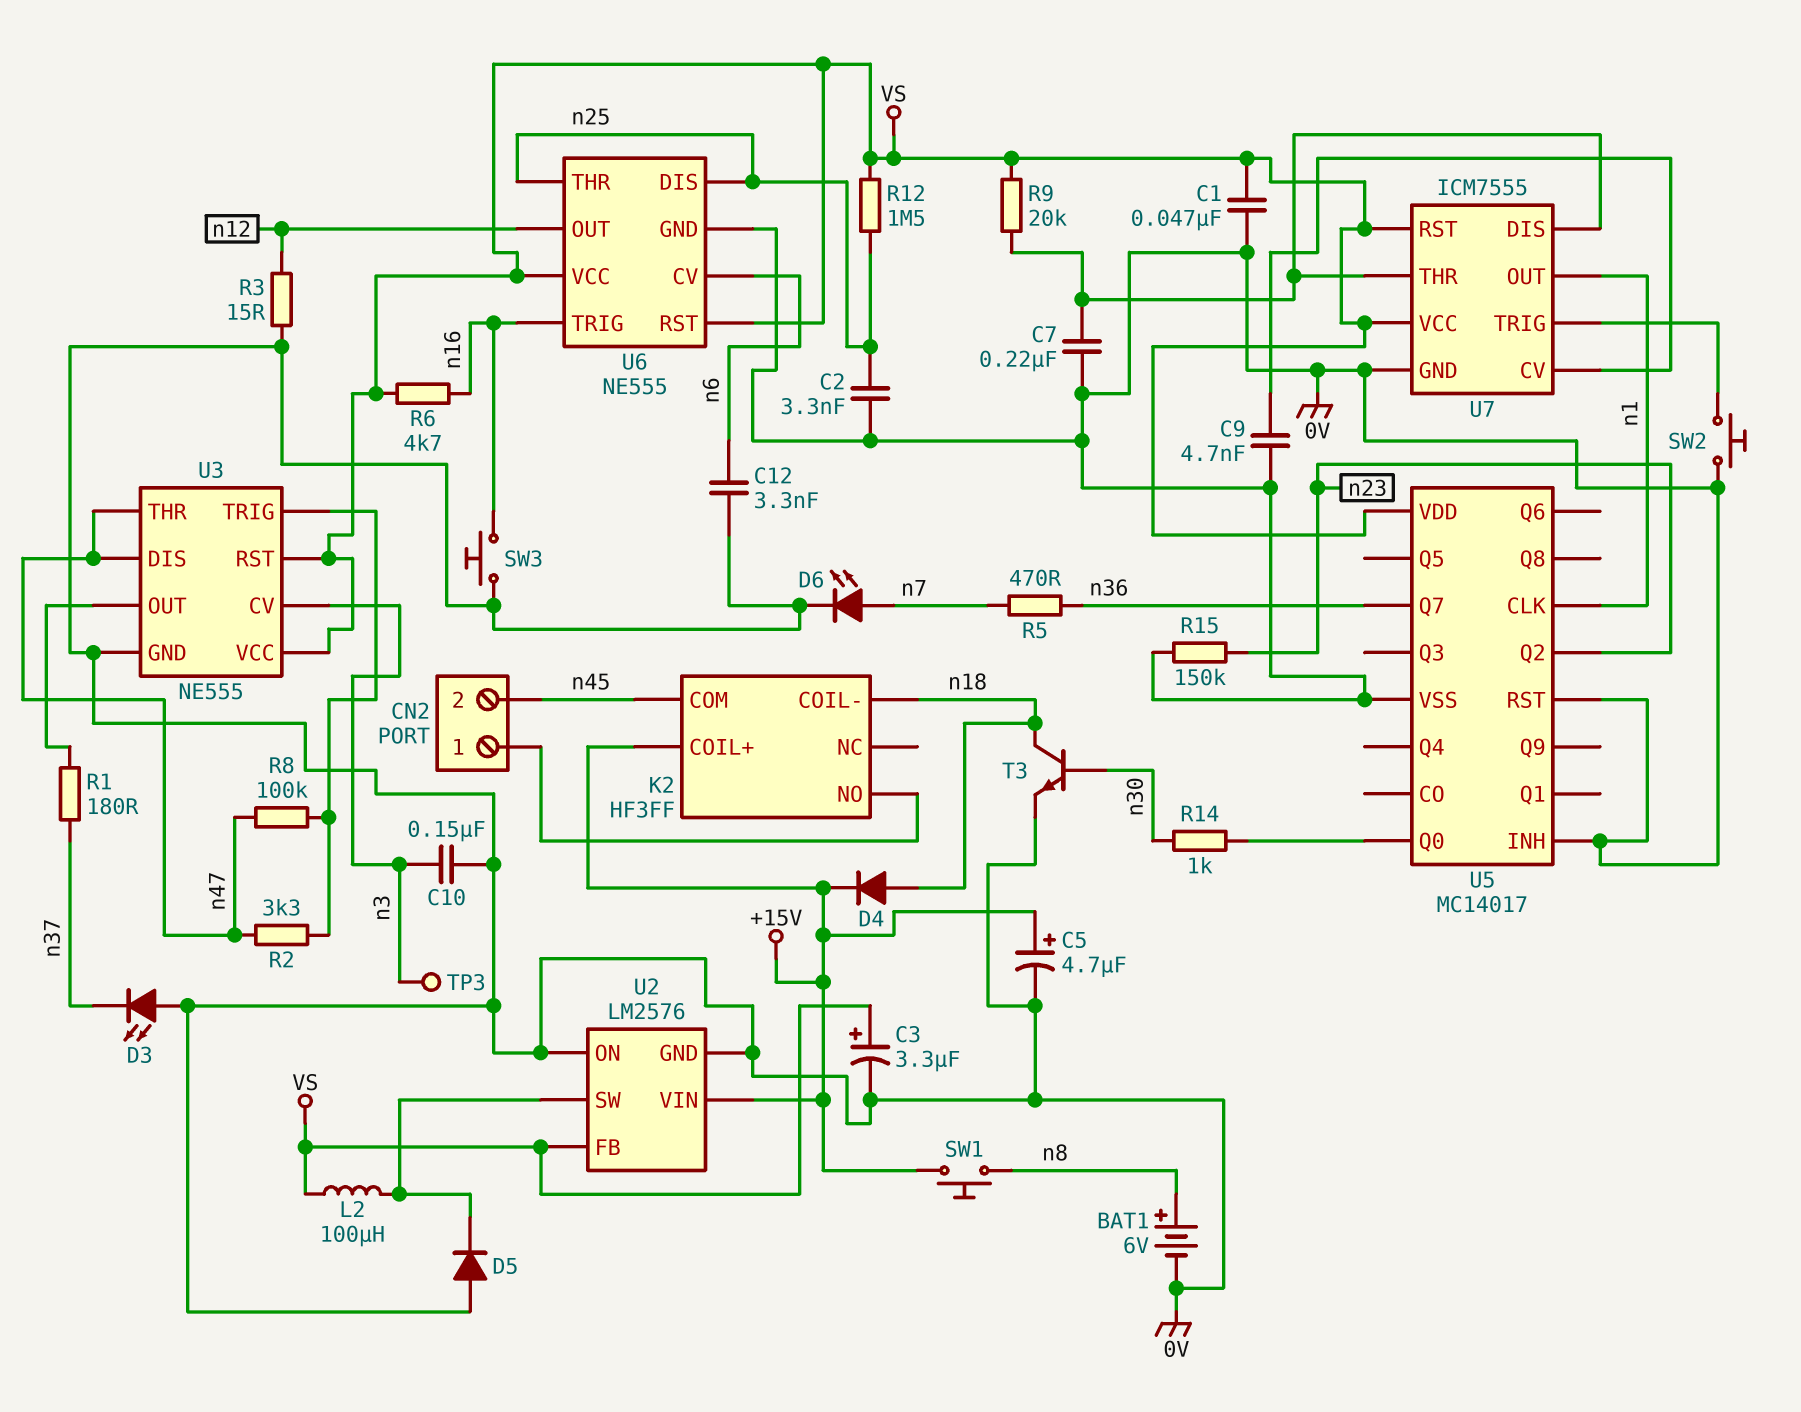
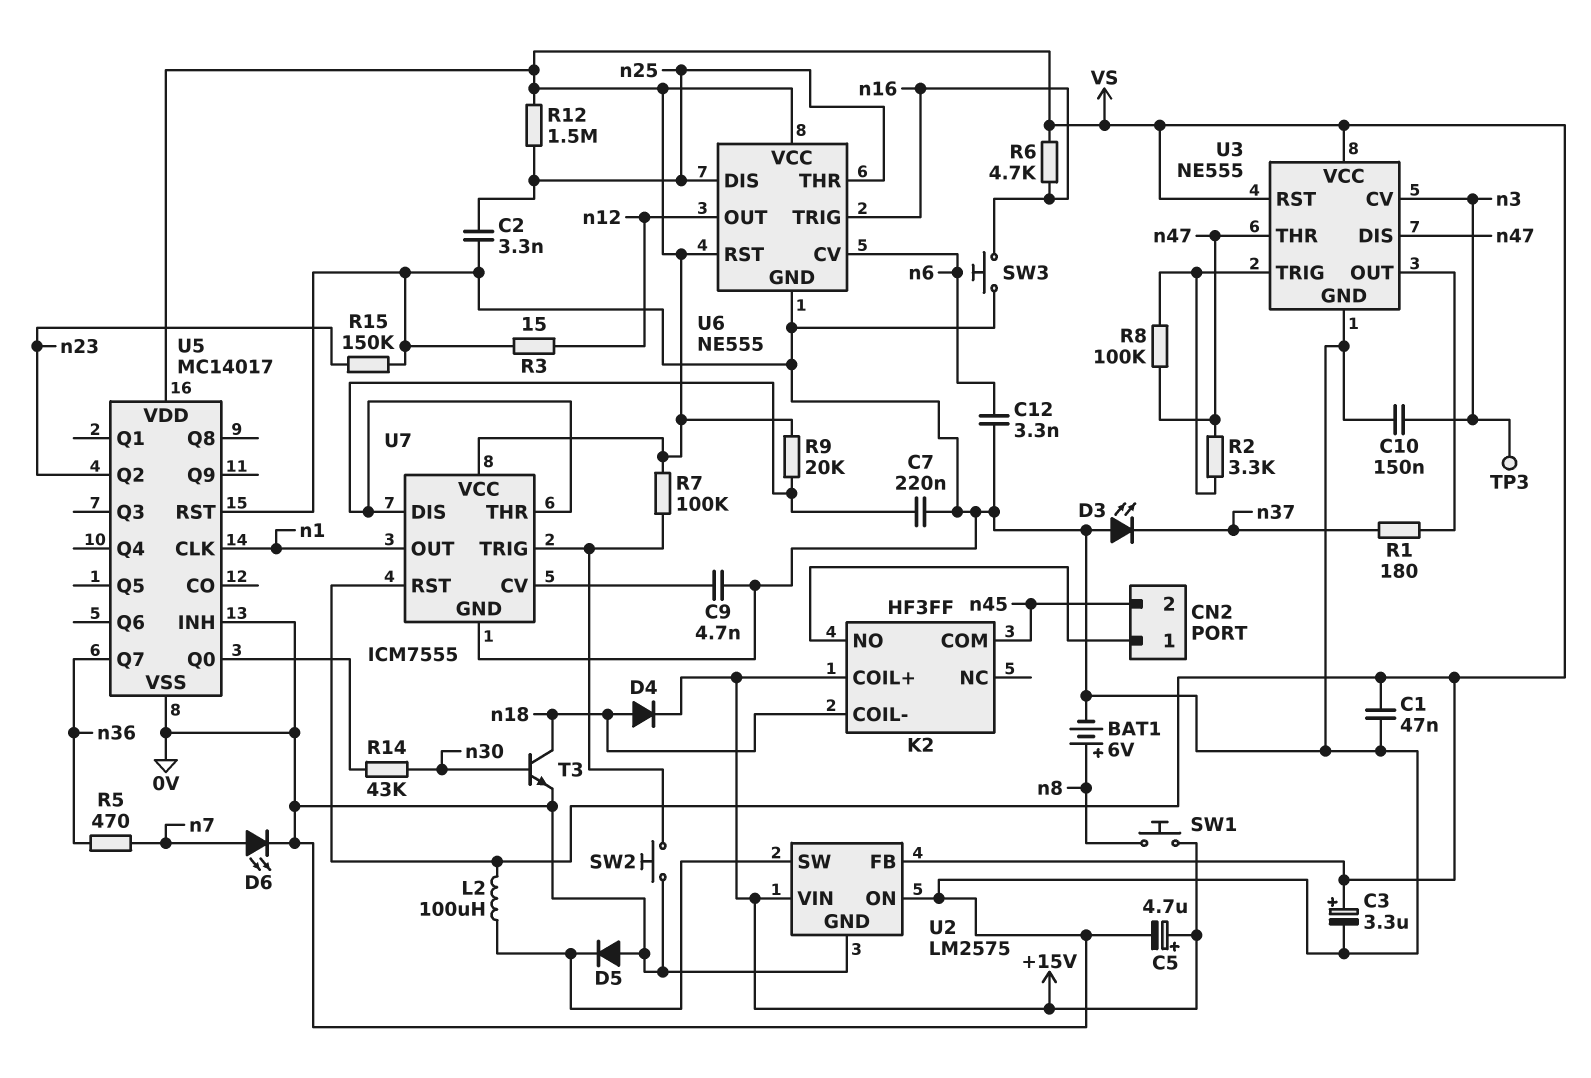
R7: none -> 100k (U7/TRIG, VS)
R14: 1k (U5/Q0, n30) -> 43k (U5/Q0, n30)
U2: LM2576 -> LM2575

